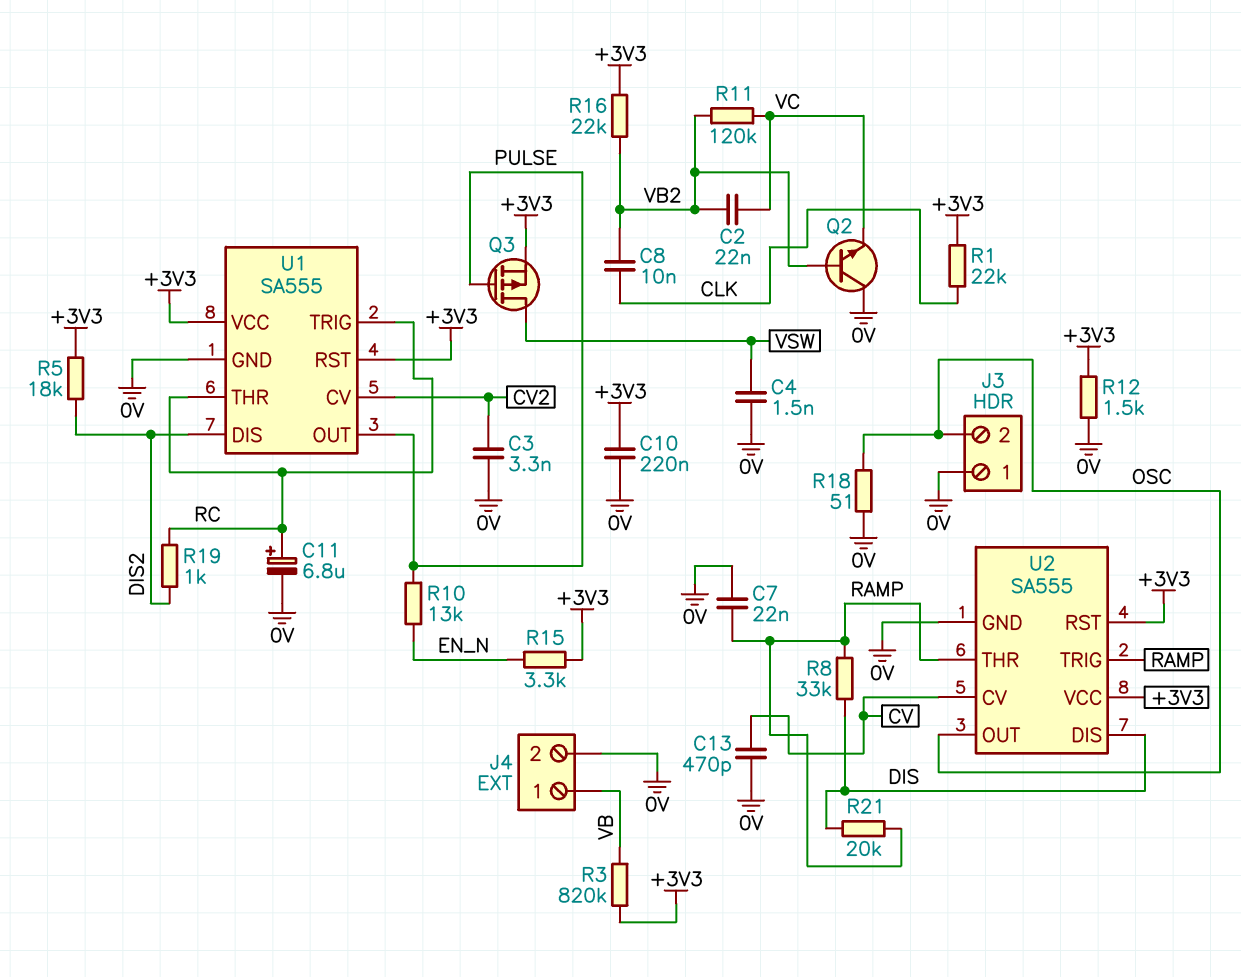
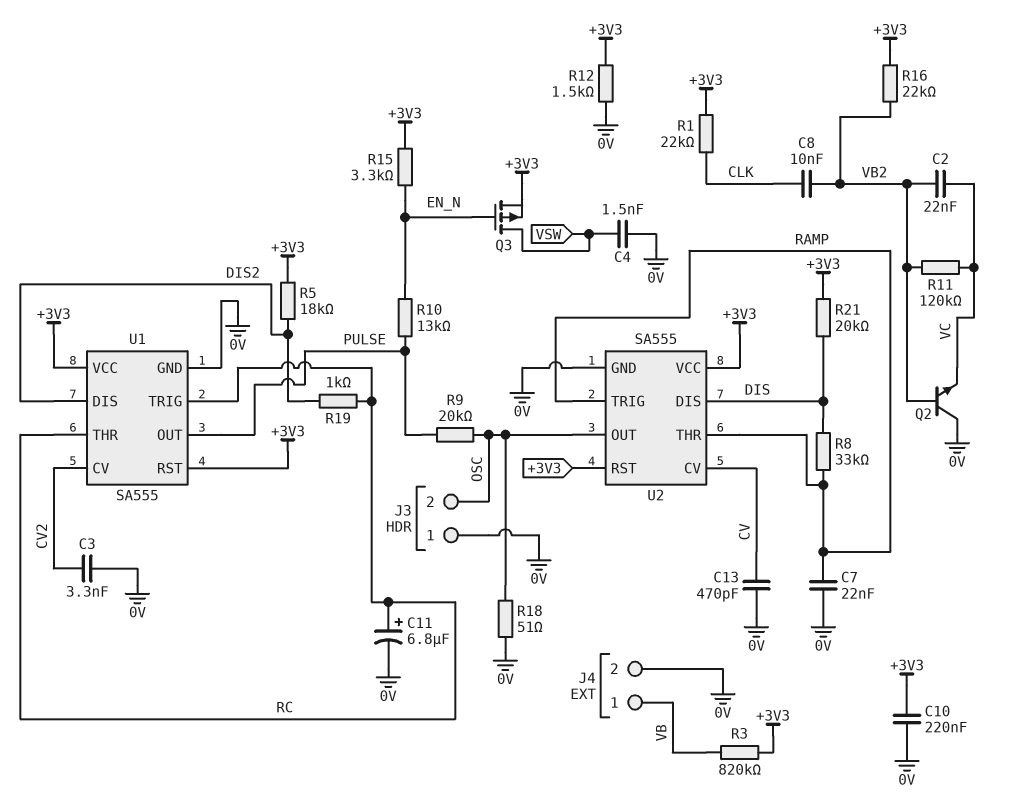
Q3: PMOS (G PULSE, D VSW, S +3V3) -> PMOS (G EN_N, D VSW, S +3V3)
R9: none -> 20k (OSC, PULSE)
R21: 20k (DIS, RAMP) -> 20k (+3V3, DIS)

